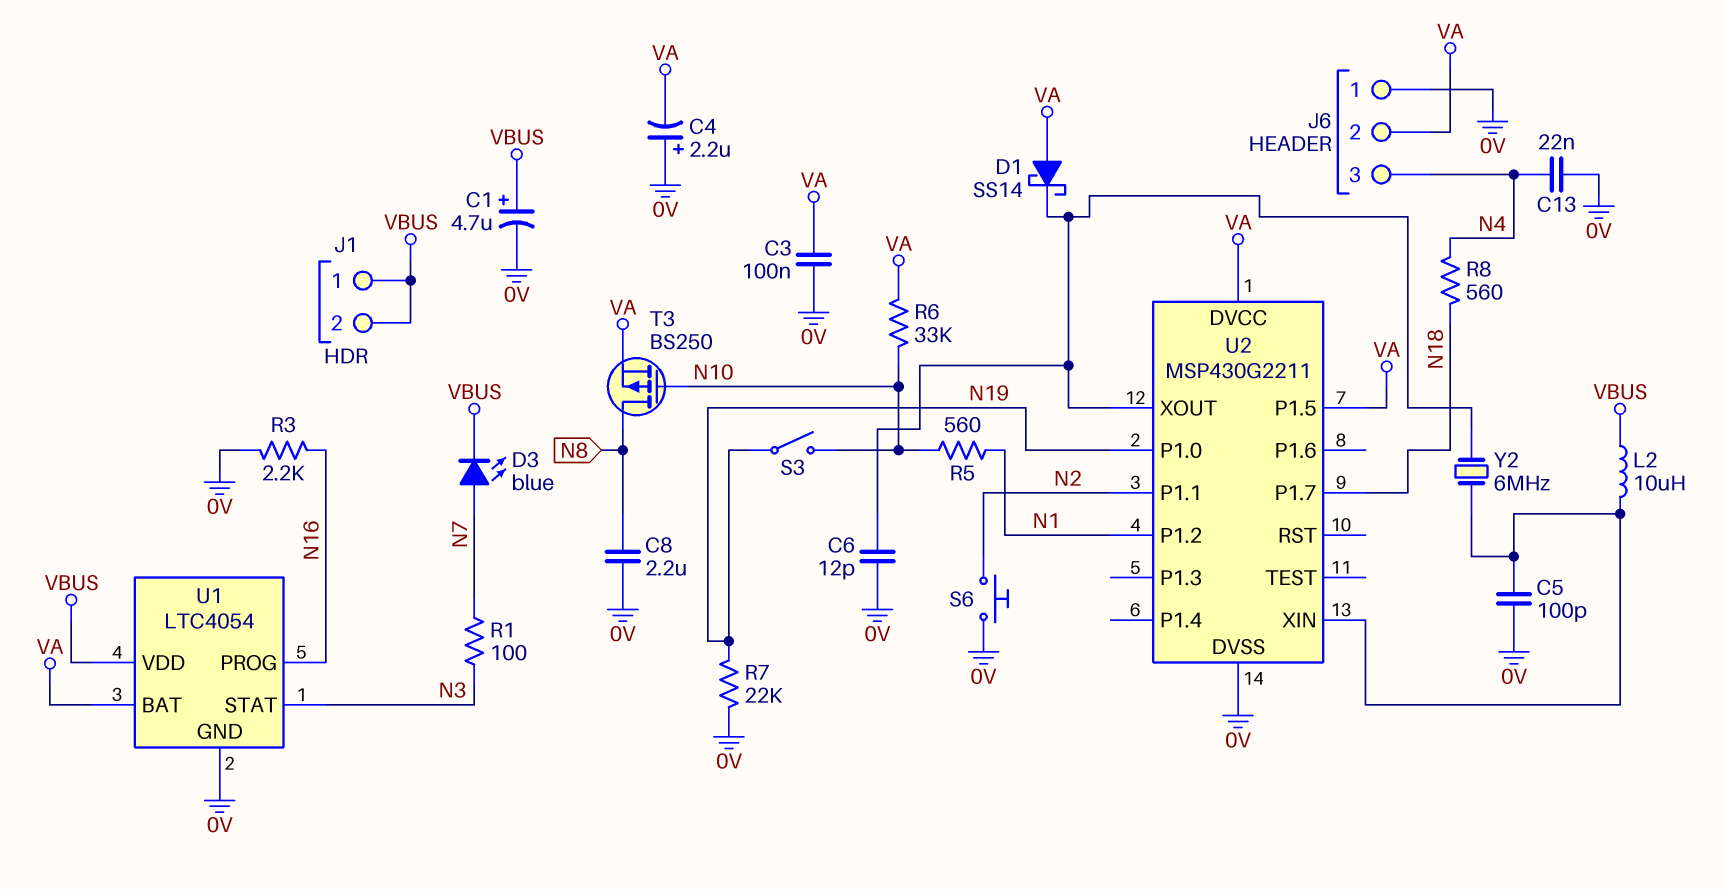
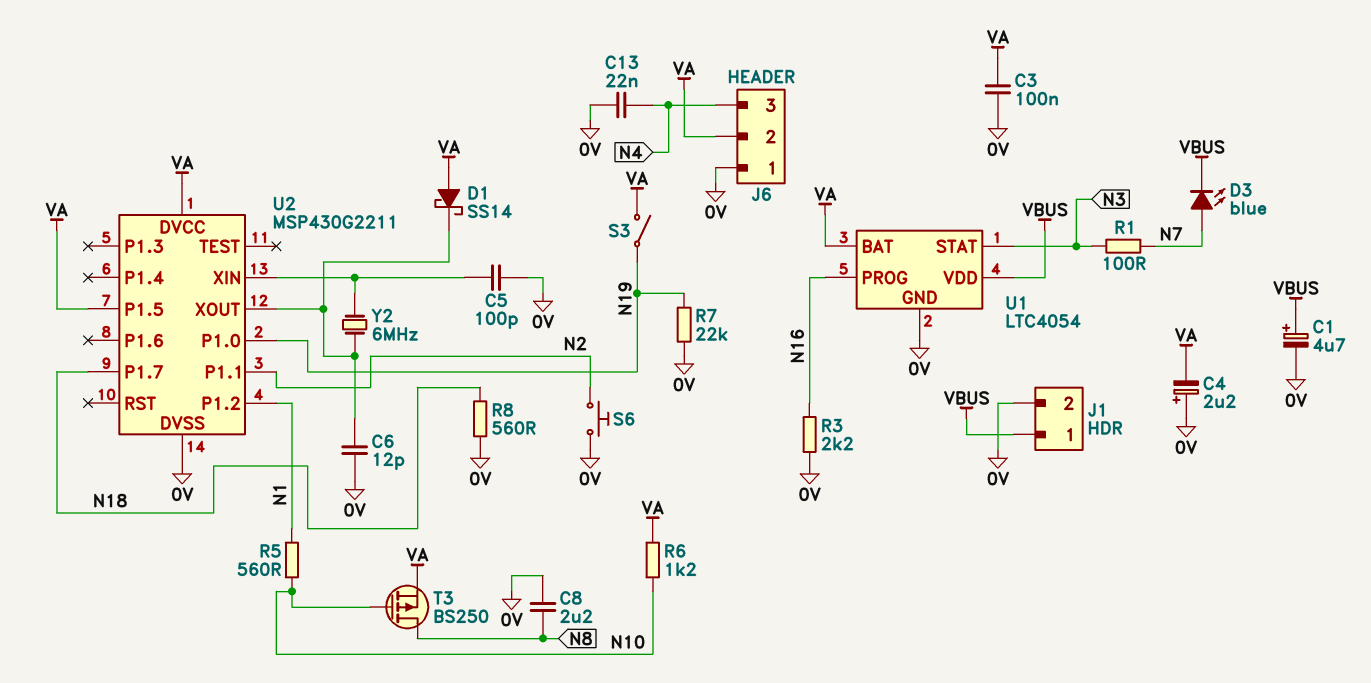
J1 pin 2: VBUS -> 0V
L2: 10uH (U2/XIN, VBUS) -> none
R6: 33k (N10, VA) -> 1.2k (N10, VA)
R8: 560 (N4, N18) -> 560 (0V, N18)
S3: switch (N10, N19) -> switch (N19, VA)

